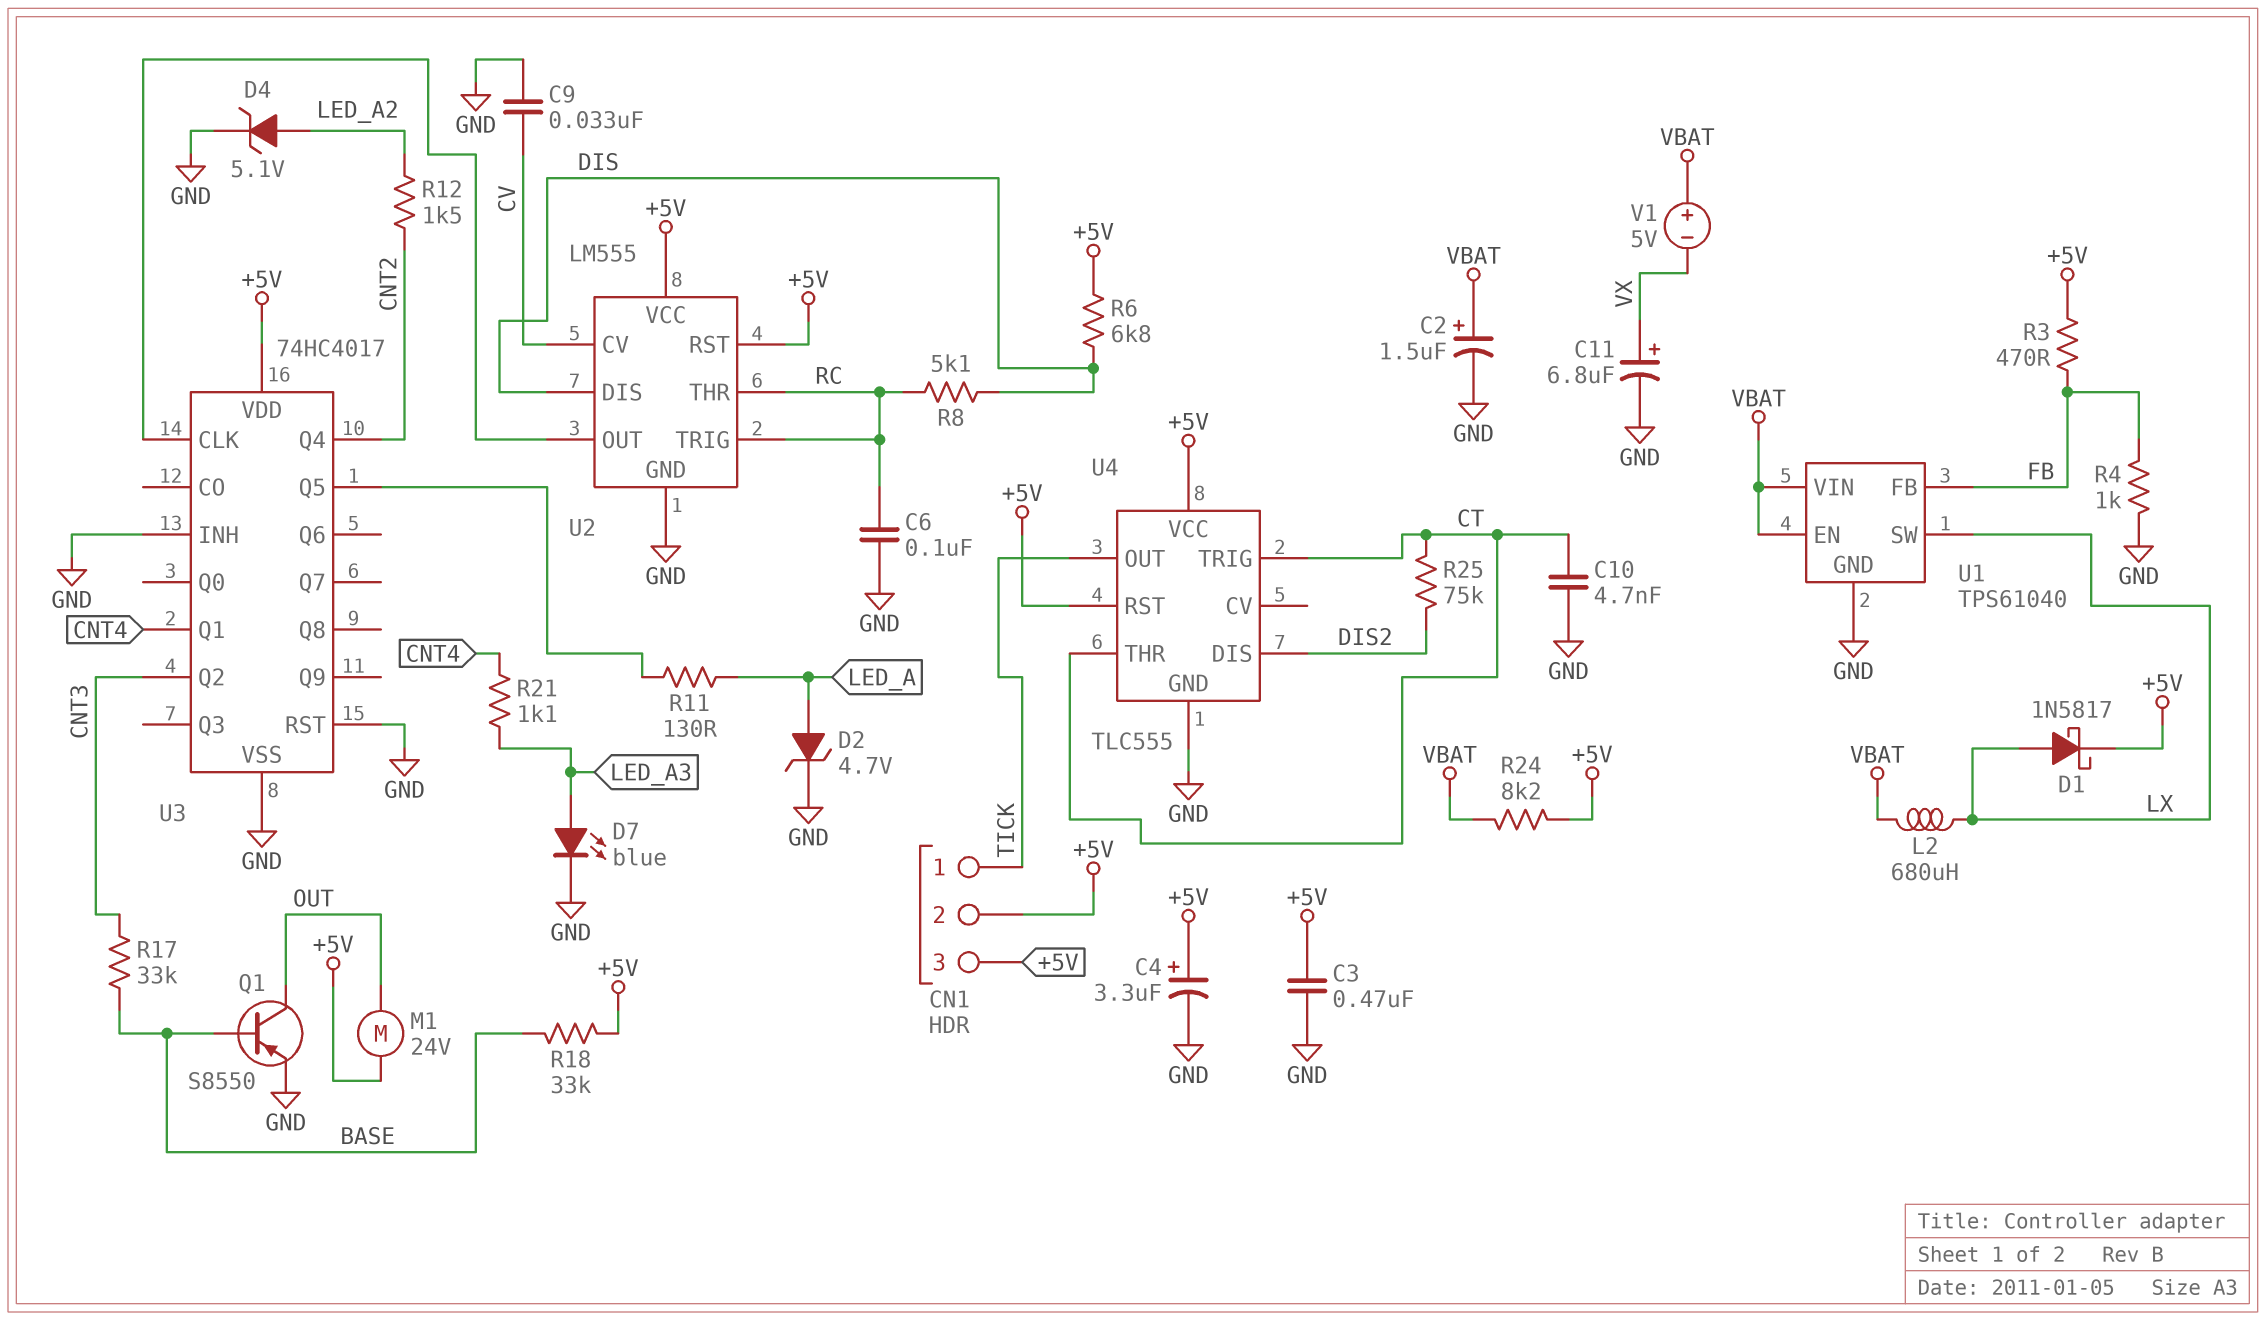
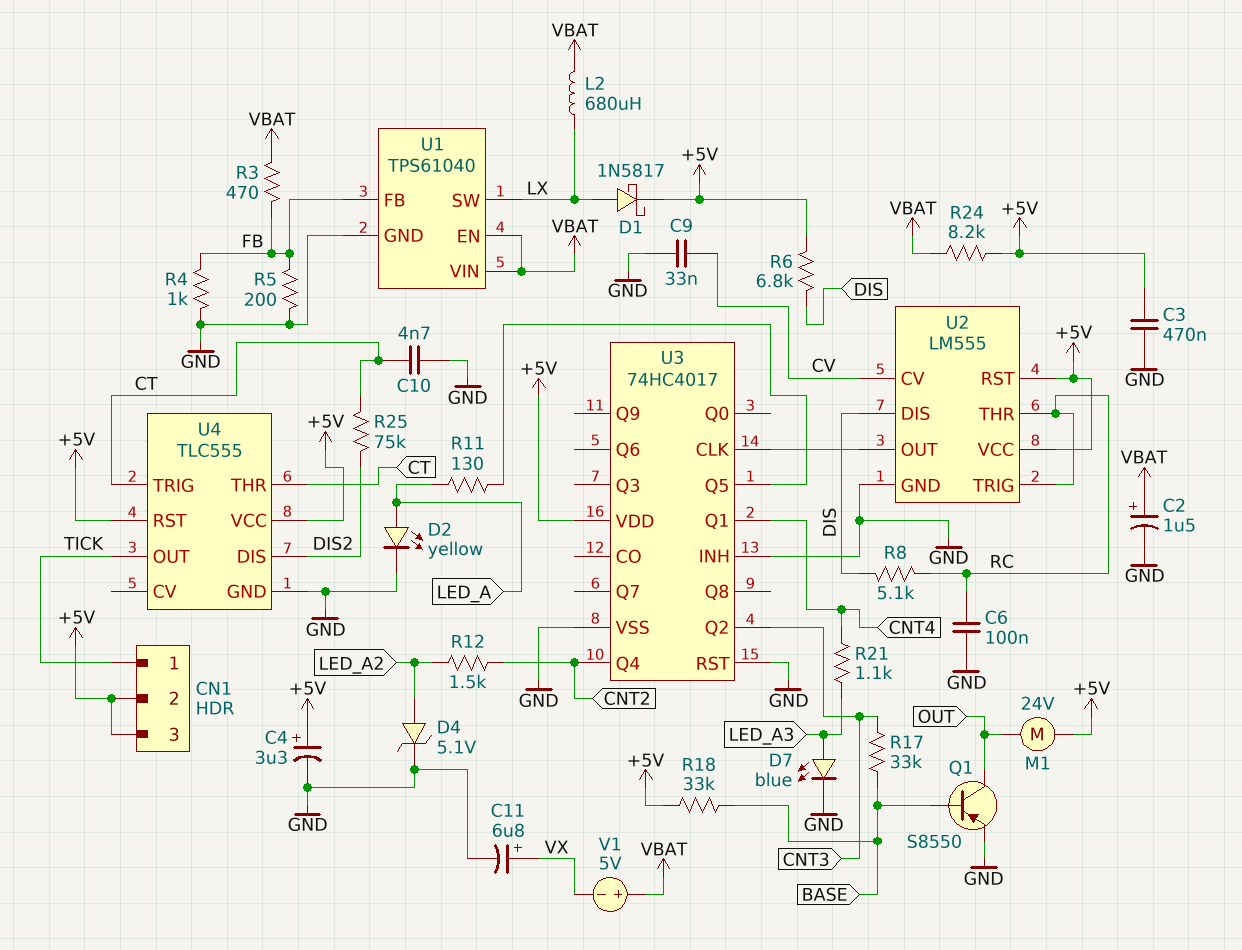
D2: zener 4.7V (A LED_A, K GND) -> LED yellow (A LED_A, K GND)
R3: 470 (+5V, FB) -> 470 (FB, VBAT)
R5: none -> 200 (FB, GND)

